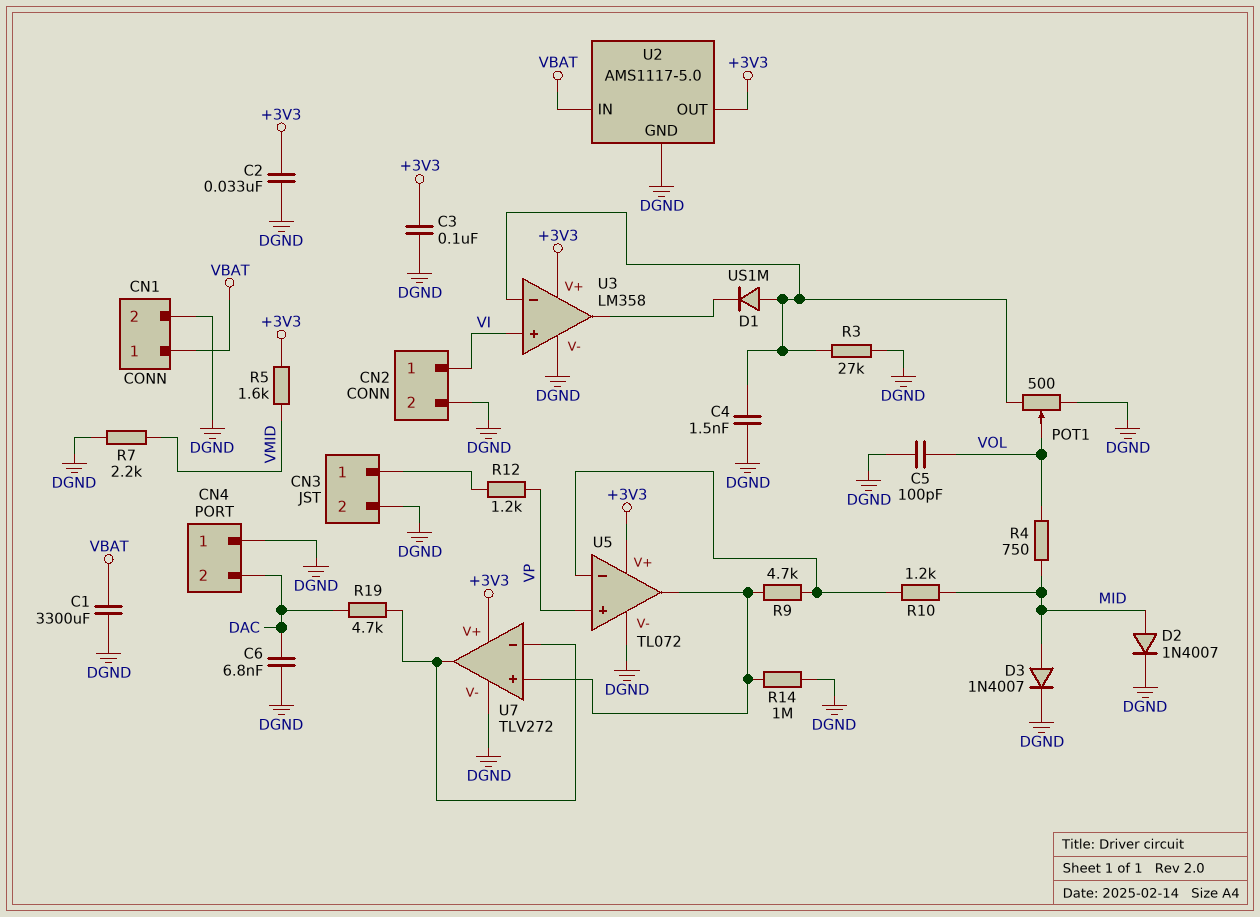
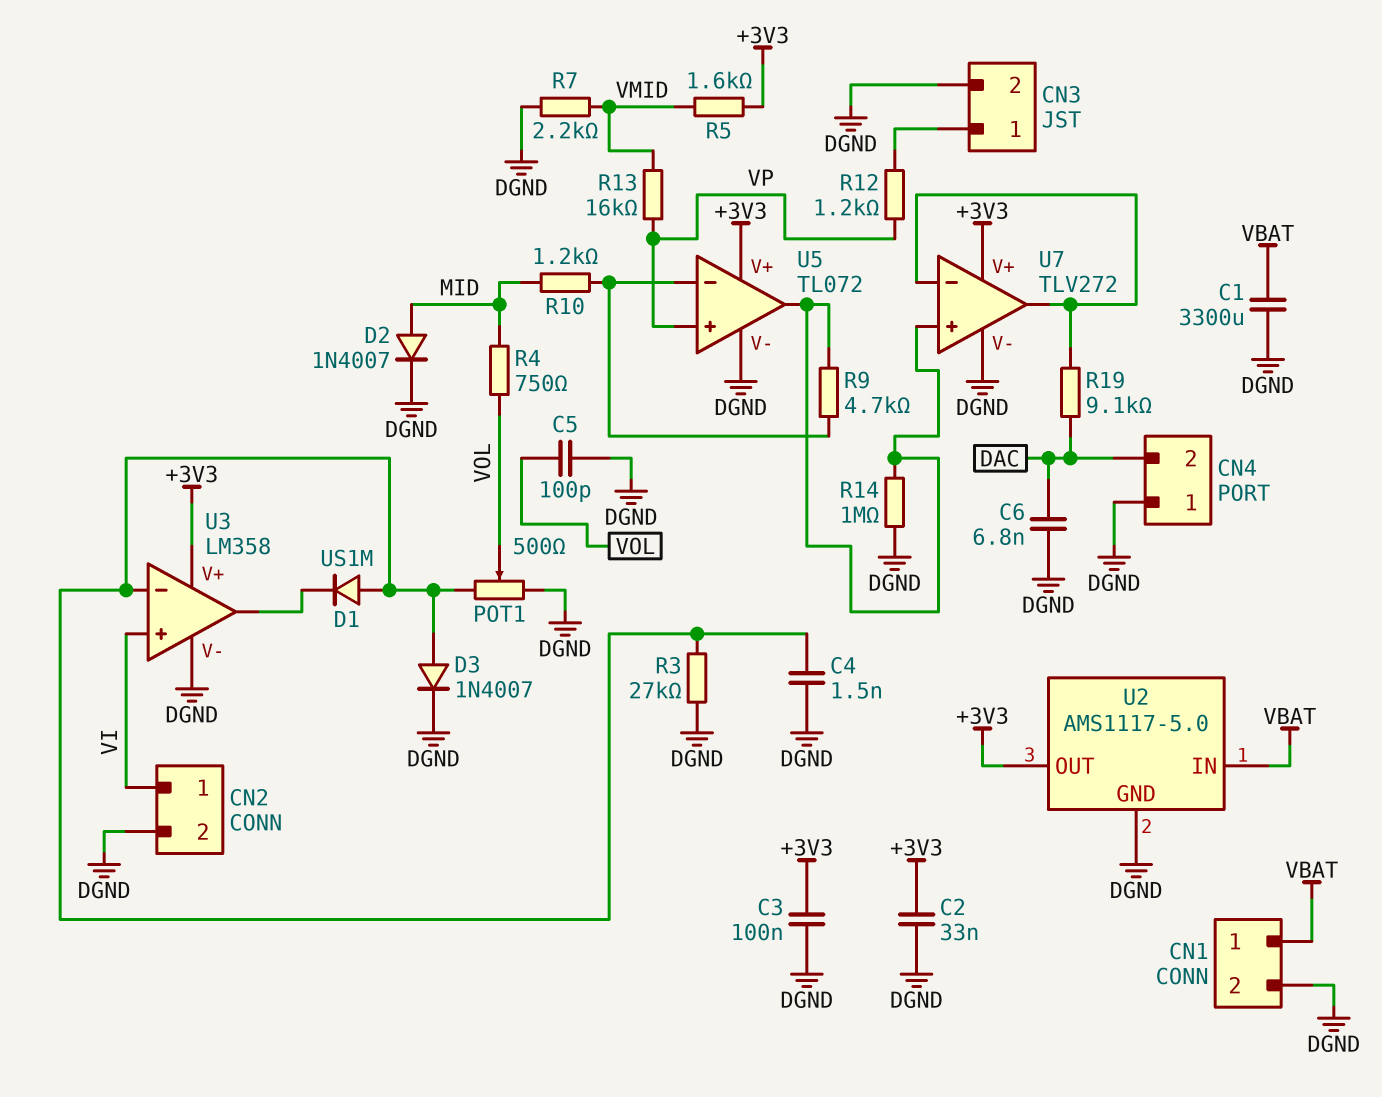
D3: diode 1N4007 (A MID, K DGND) -> diode 1N4007 (A U3/in-, K DGND)
R13: none -> 16k (VMID, VP)
R19: 4.7k (DAC, U7/in-) -> 9.1k (DAC, U7/in-)

